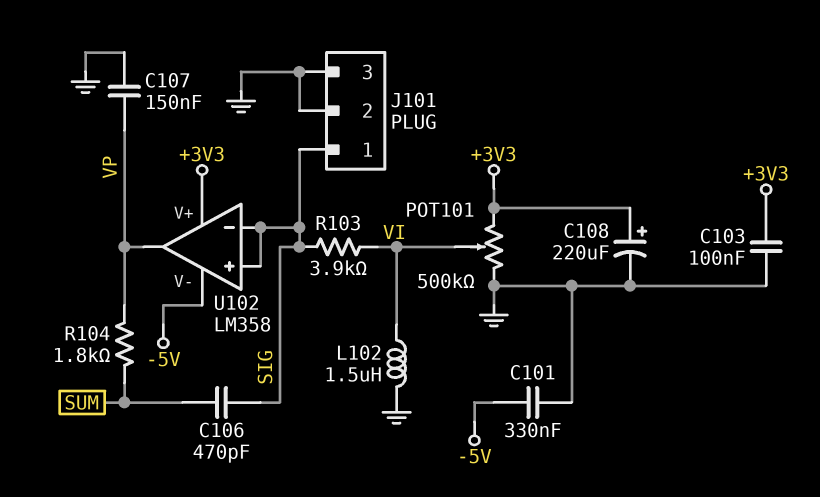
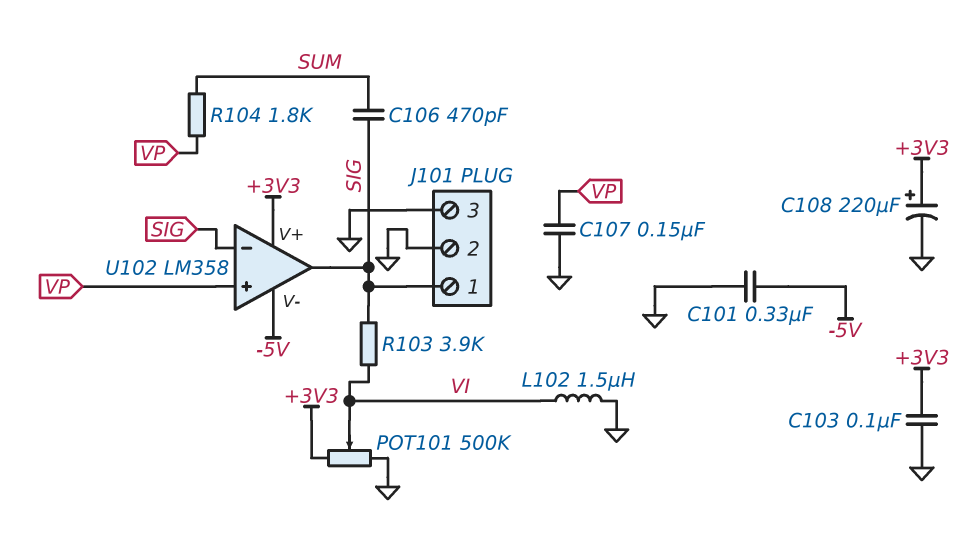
U102 pin in+: SIG -> VP
U102 pin out: VP -> SIG

